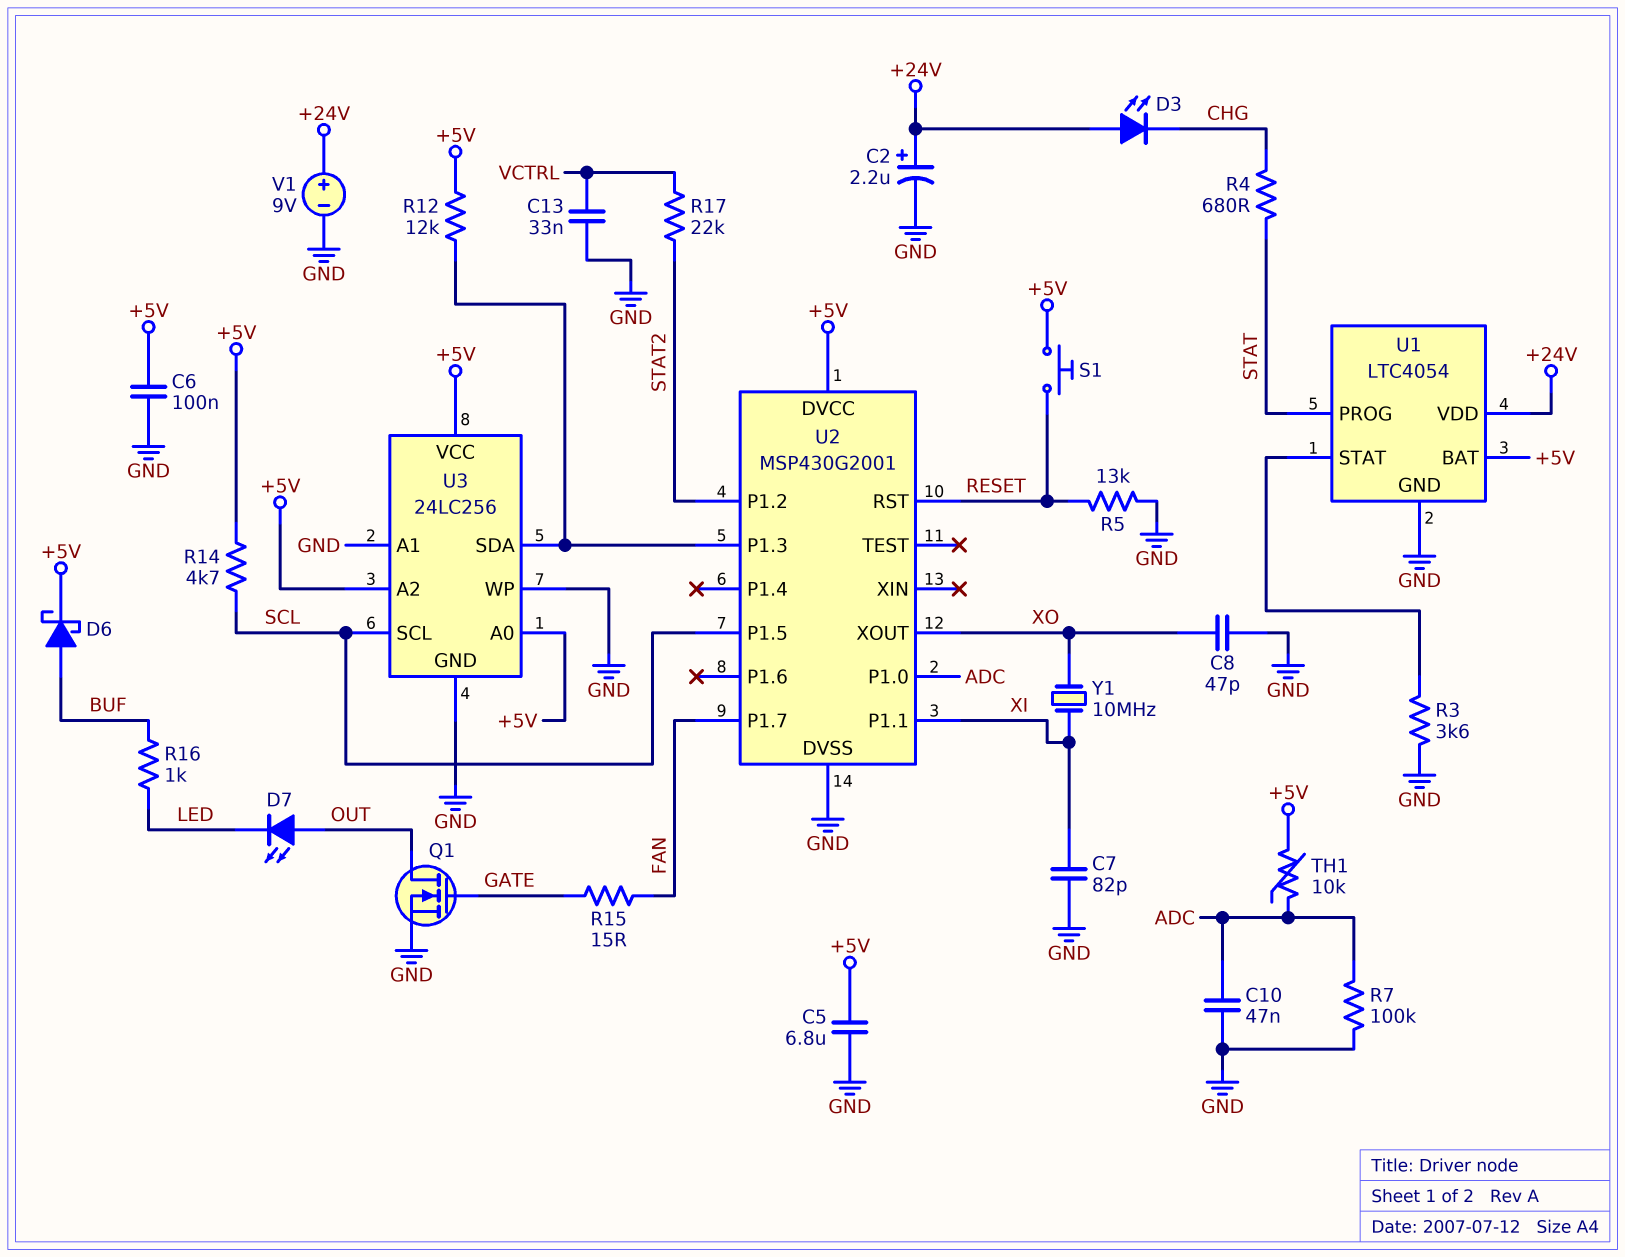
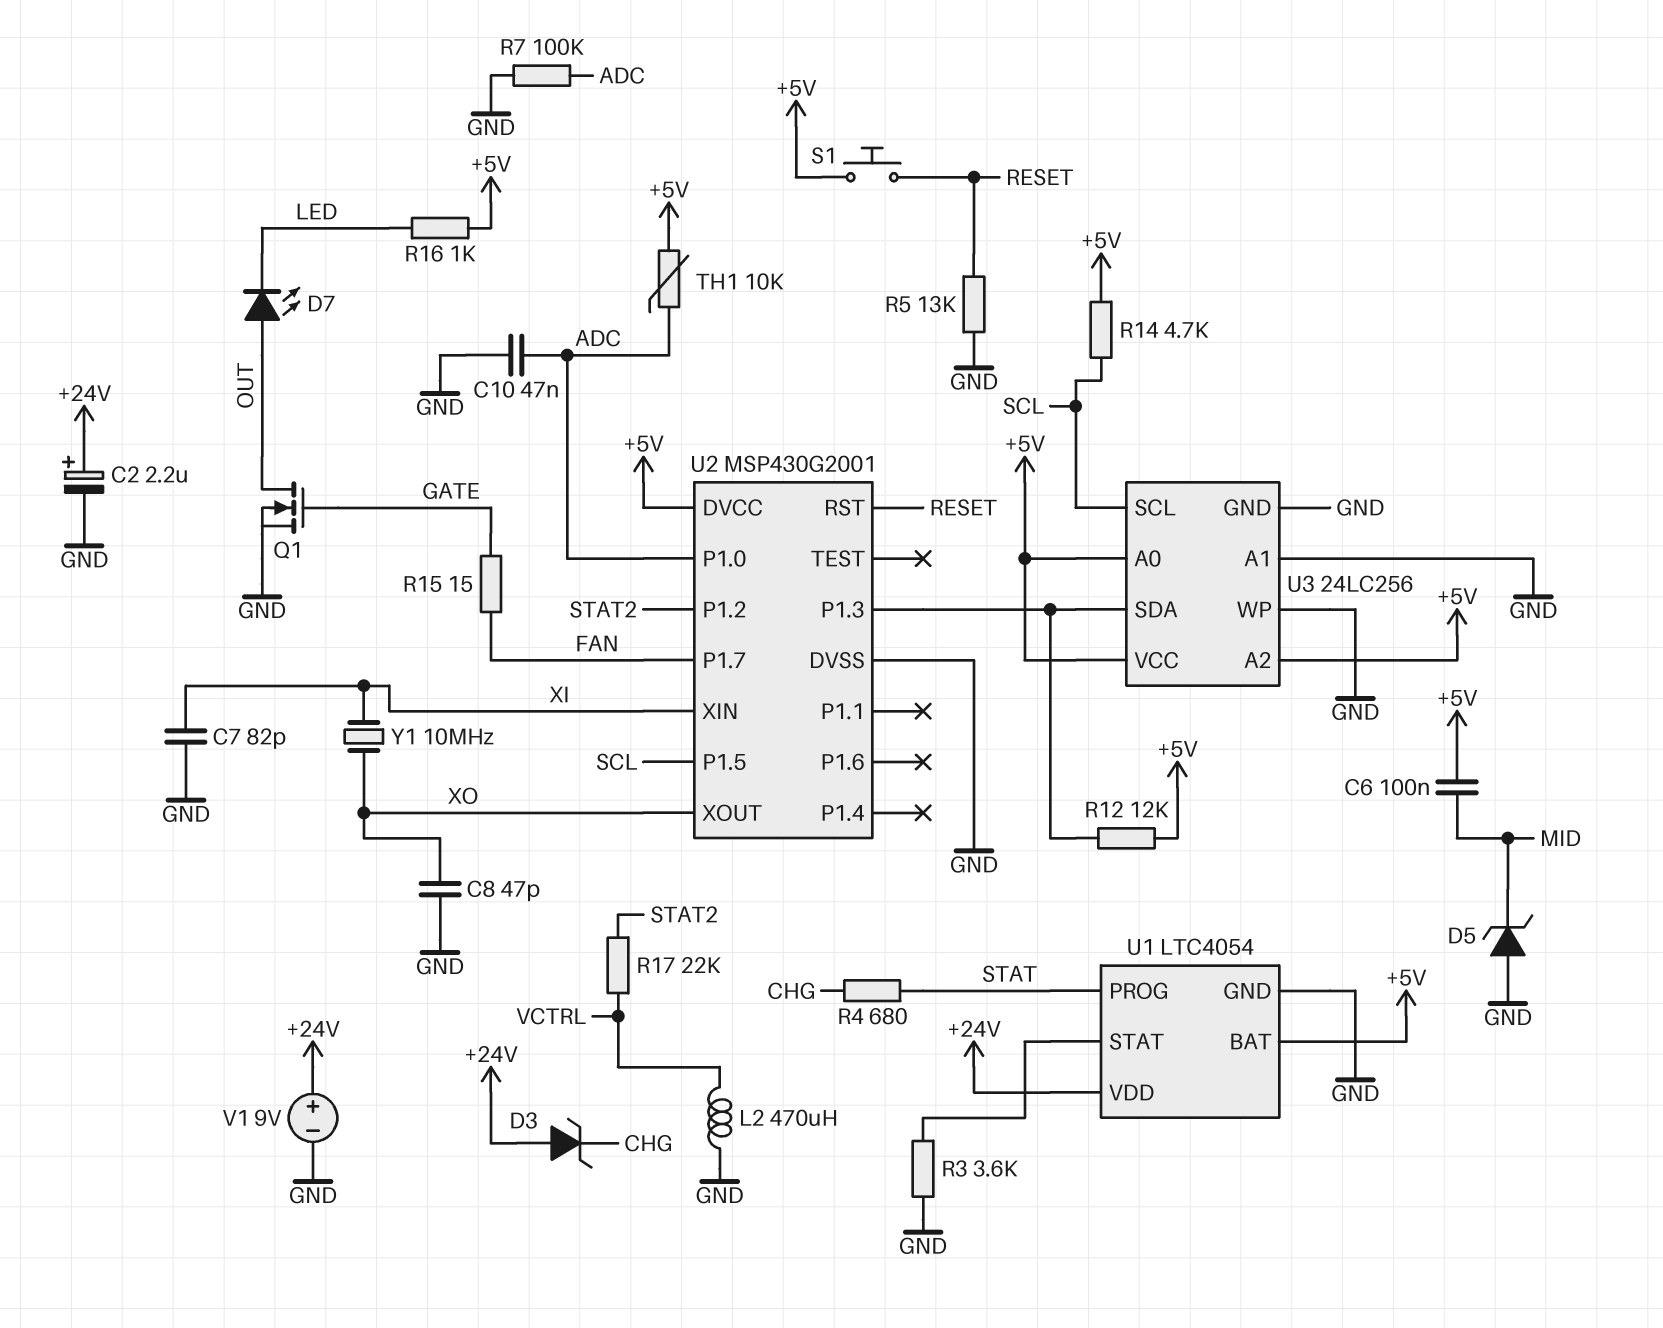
C5: 6.8uF (+5V, GND) -> none
C6: 100nF (+5V, GND) -> 100nF (+5V, MID)
C13: 33nF (GND, VCTRL) -> none
D3: LED (A +24V, K CHG) -> zener (A +24V, K CHG)
D5: none -> zener (A GND, K MID)
D6: schottky (A BUF, K +5V) -> none
L2: none -> 470uH (GND, VCTRL)
R16: 1k (BUF, LED) -> 1k (+5V, LED)
U2 pin P1.1: XI -> none
U2 pin XIN: none -> XI

